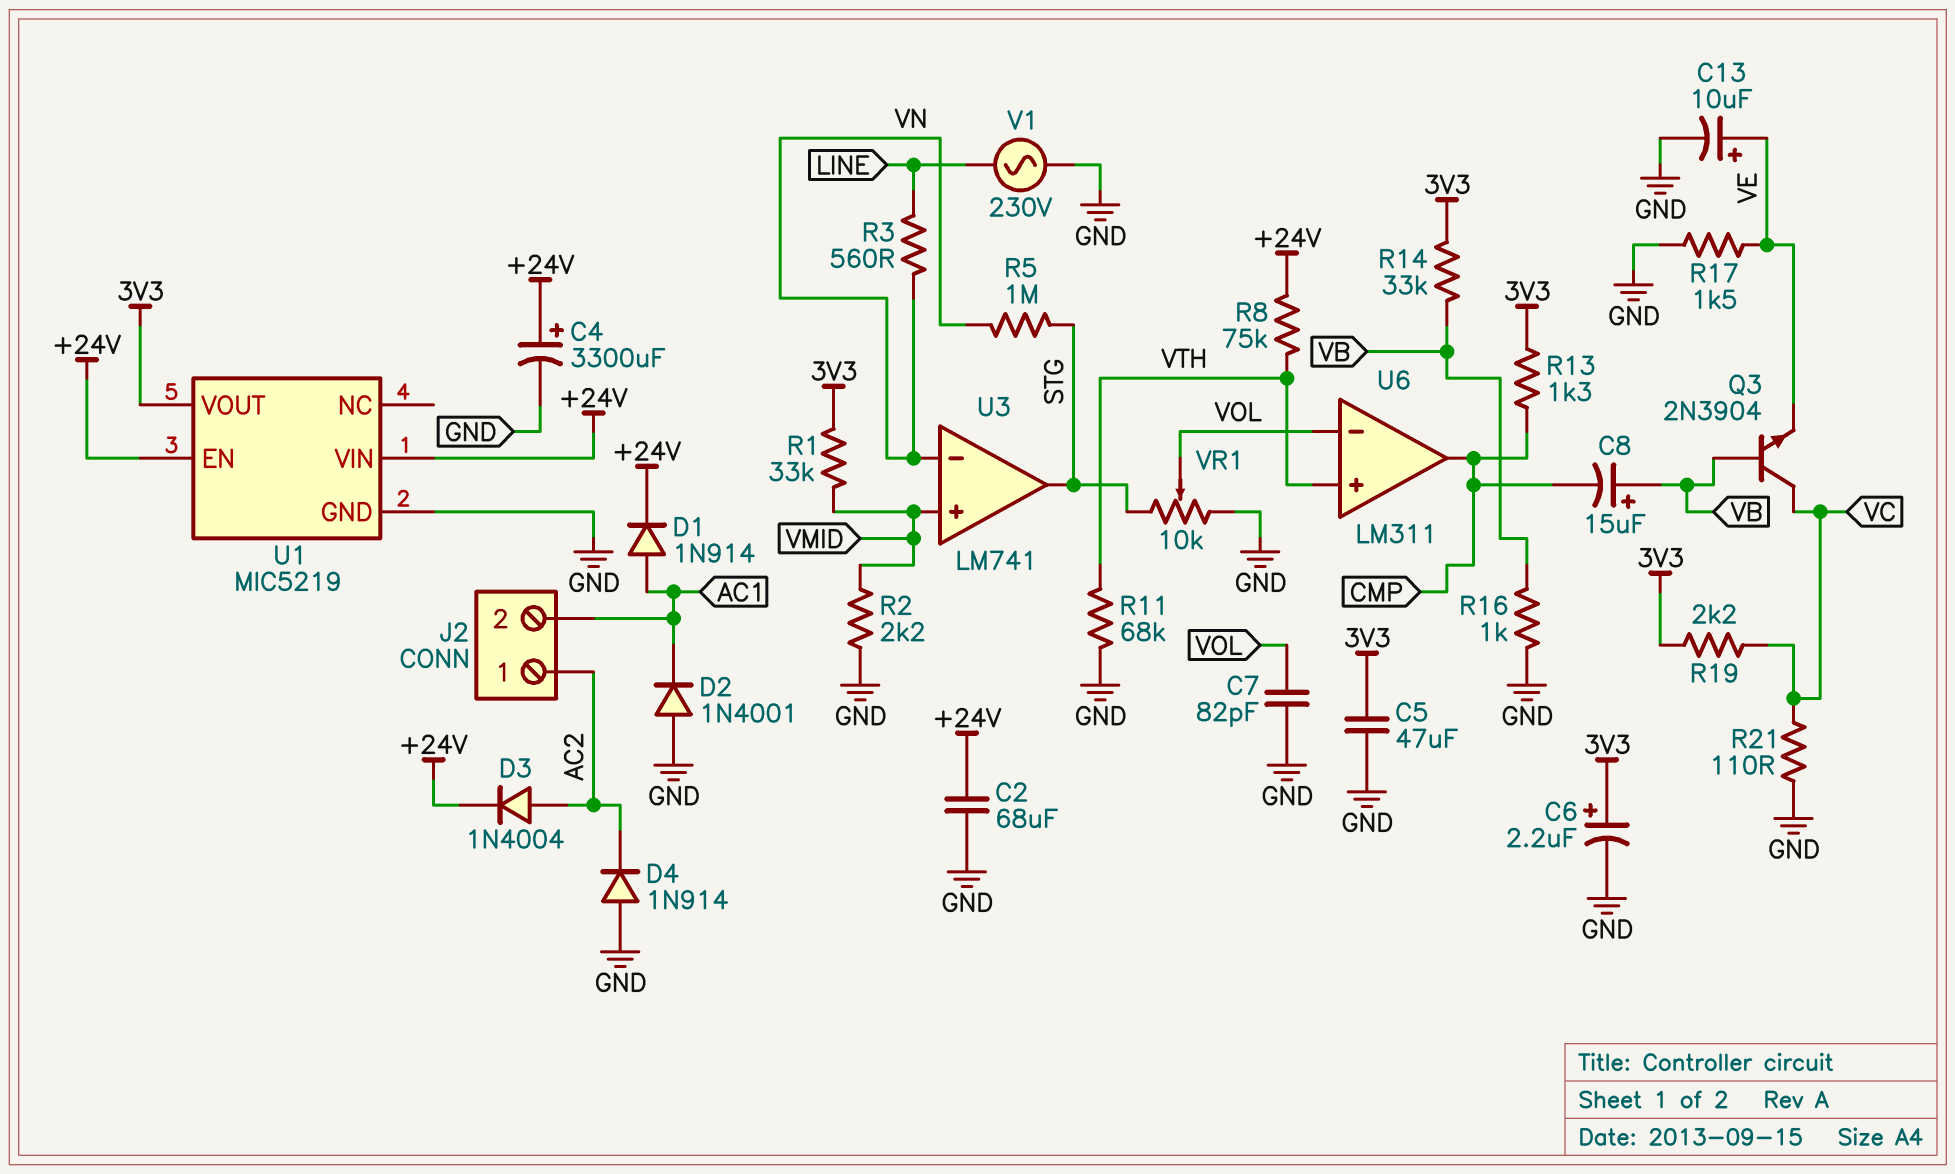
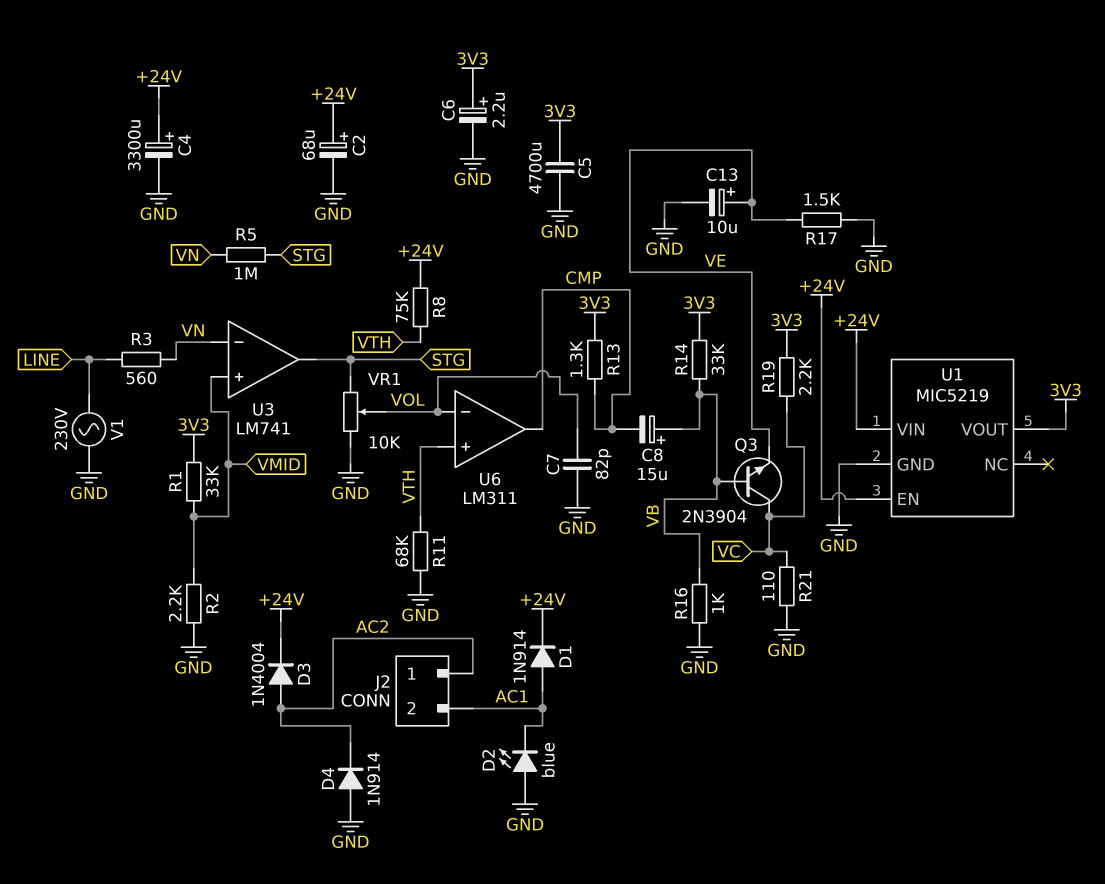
C2: 68uF (+24V, GND) -> 68uF (plus +24V, minus GND)
C5: 47uF (3V3, GND) -> 4700uF (3V3, GND)
D2: diode 1N4001 (A GND, K AC1) -> LED blue (A GND, K AC1)

